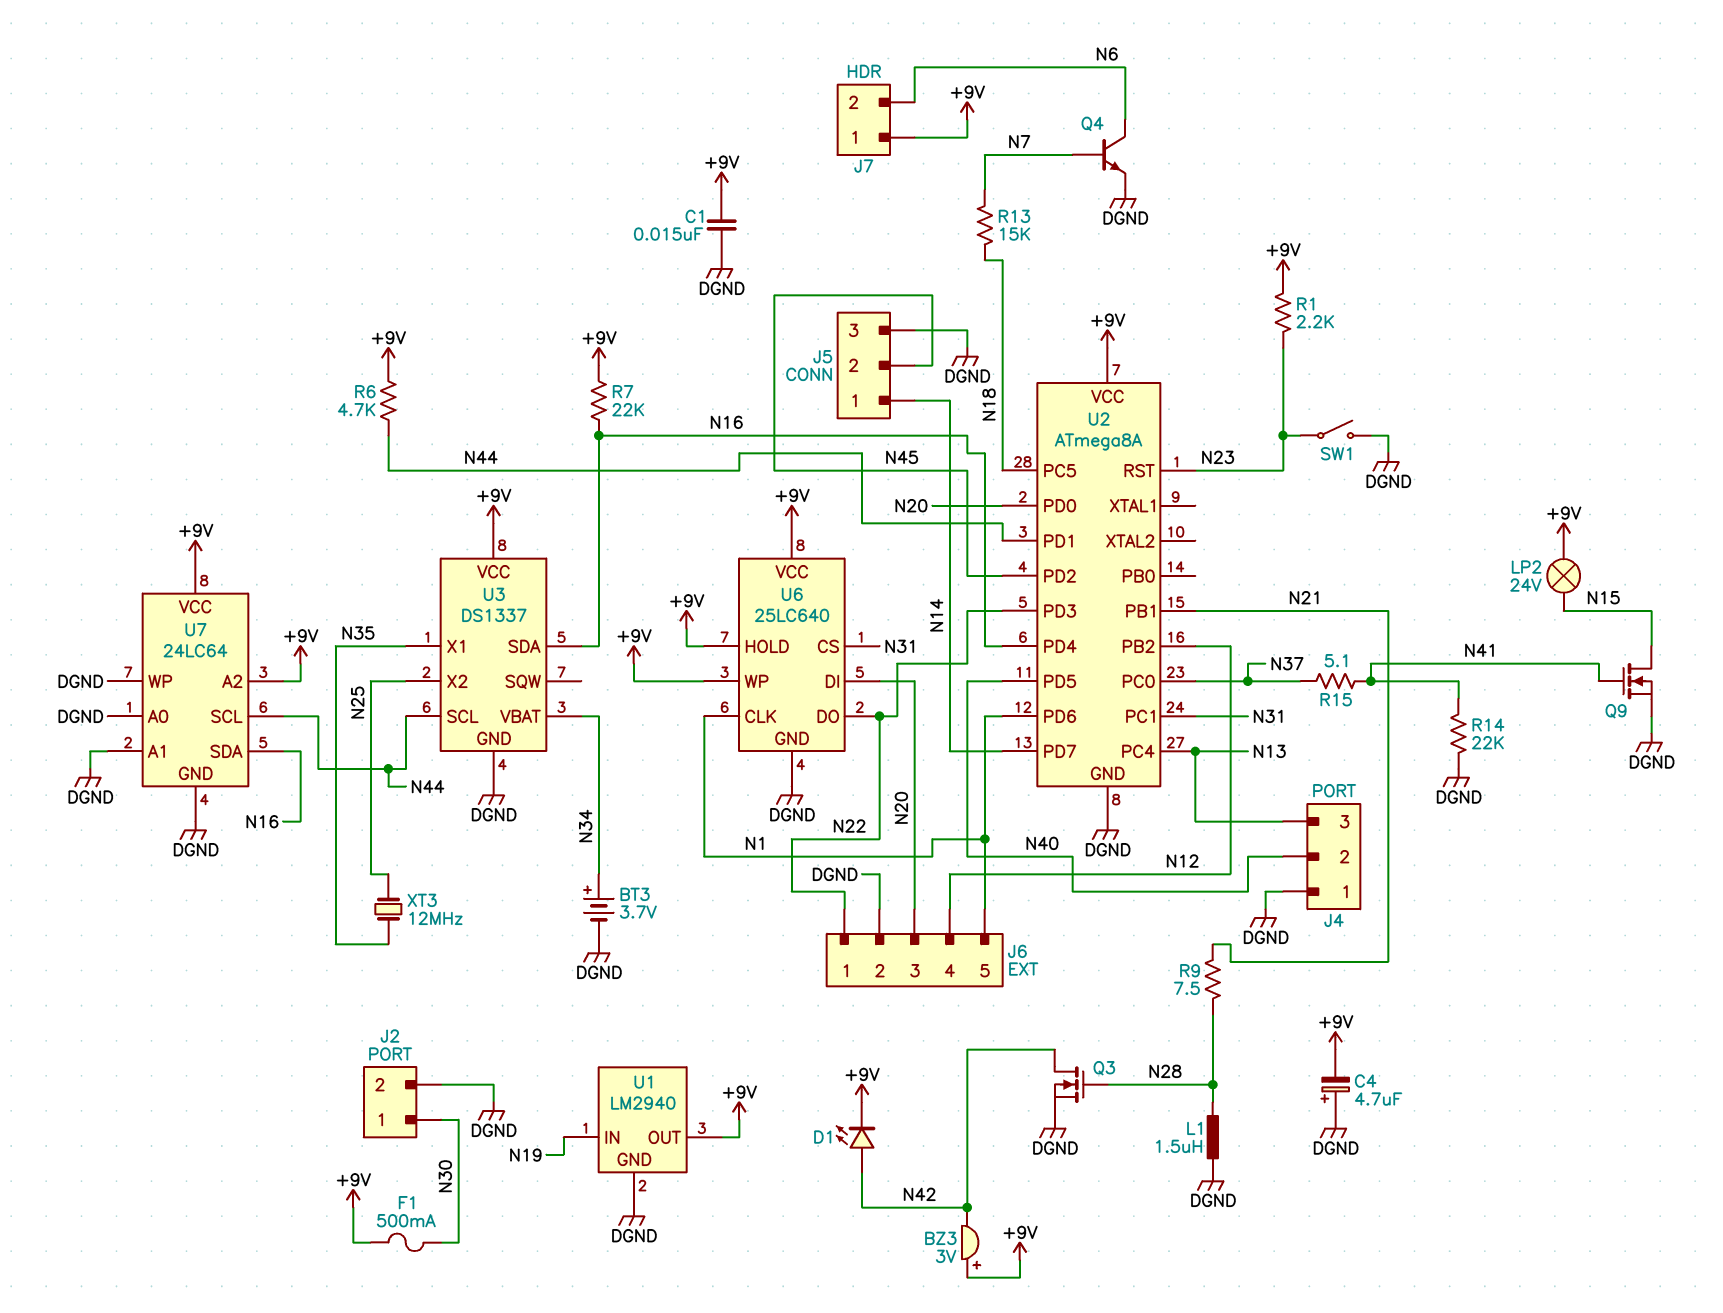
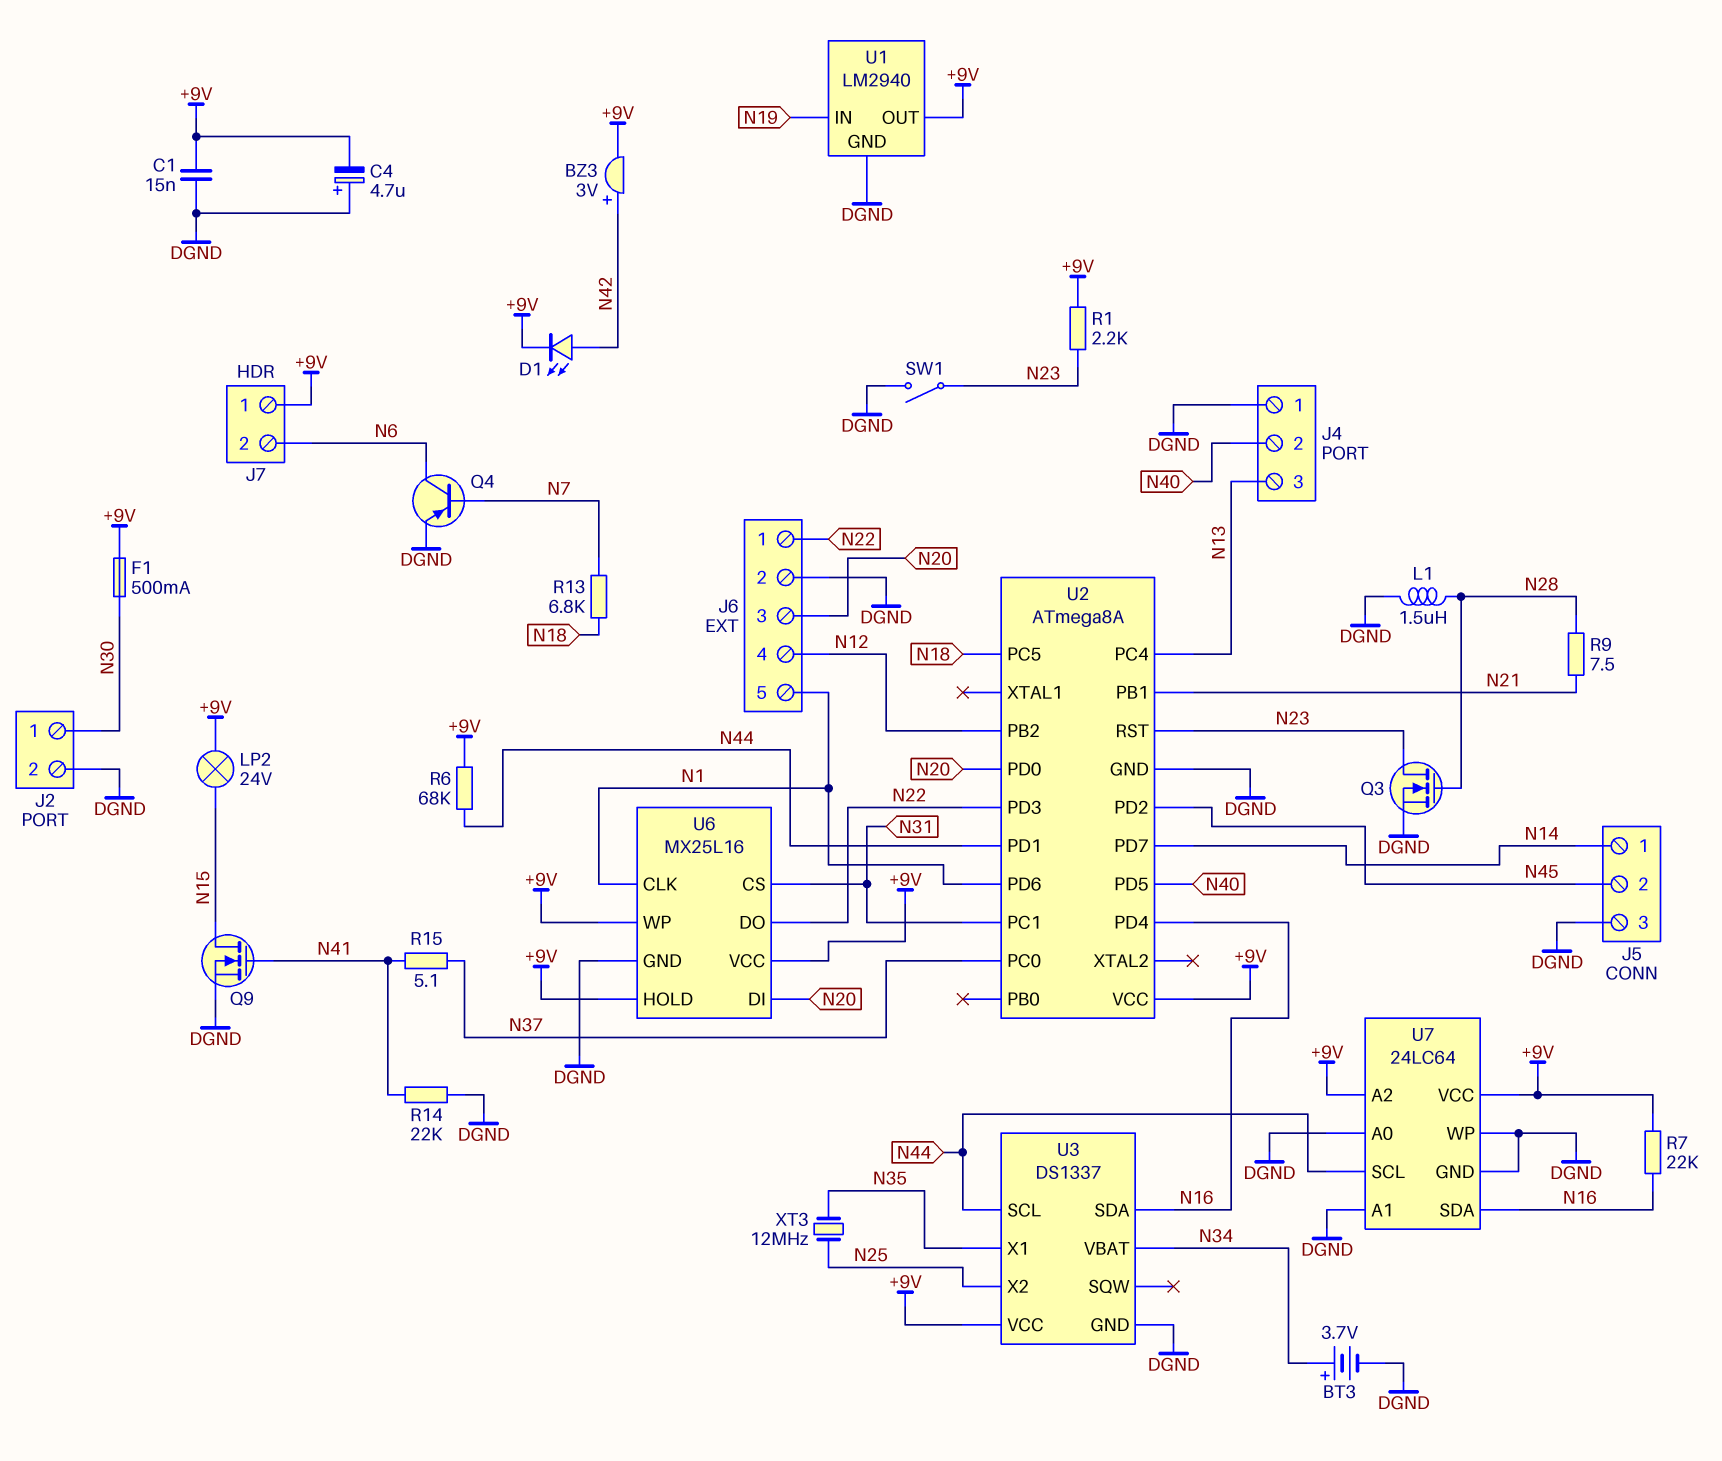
BZ3: buzzer 3V (plus +9V, minus N42) -> buzzer 3V (plus N42, minus +9V)
Q3: NMOS (G N28, D N42, S DGND) -> NMOS (G N28, D N23, S DGND)
Q4: NPN (B N7, C N6, E DGND) -> PNP (B N7, C N6, E DGND)
R6: 4.7k (+9V, N44) -> 68k (+9V, N44)
R13: 15k (N7, N18) -> 6.8k (N7, N18)
U6: 25LC640 -> MX25L16

